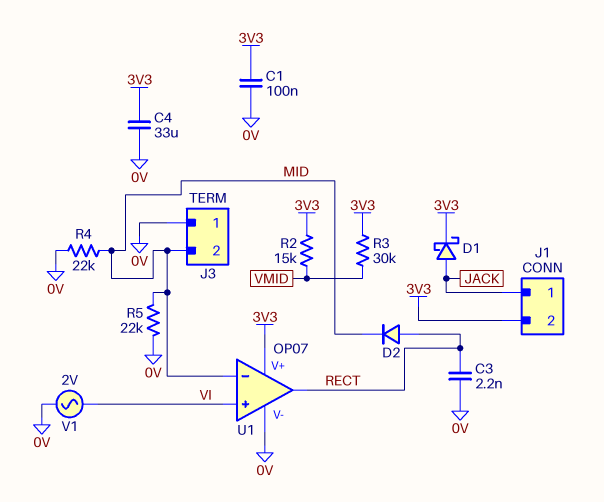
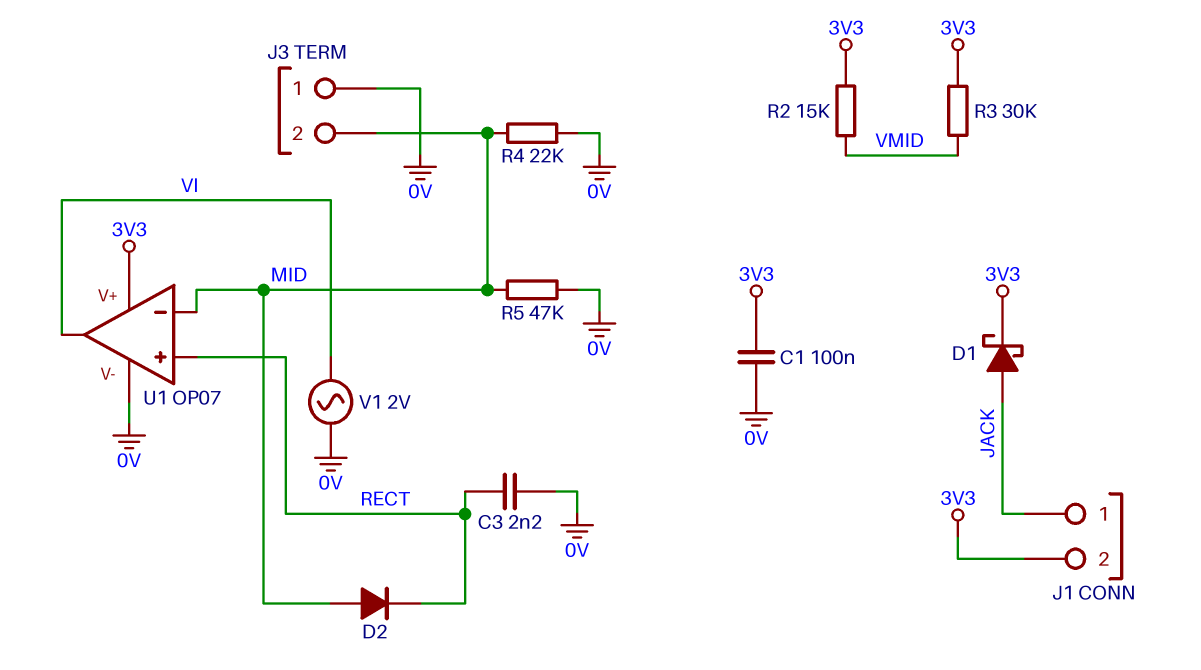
C4: 33uF (0V, 3V3) -> none
D2: diode (A RECT, K MID) -> diode (A MID, K RECT)
R5: 22k (0V, MID) -> 47k (0V, MID)
U1 pin in+: VI -> RECT
U1 pin out: RECT -> VI

